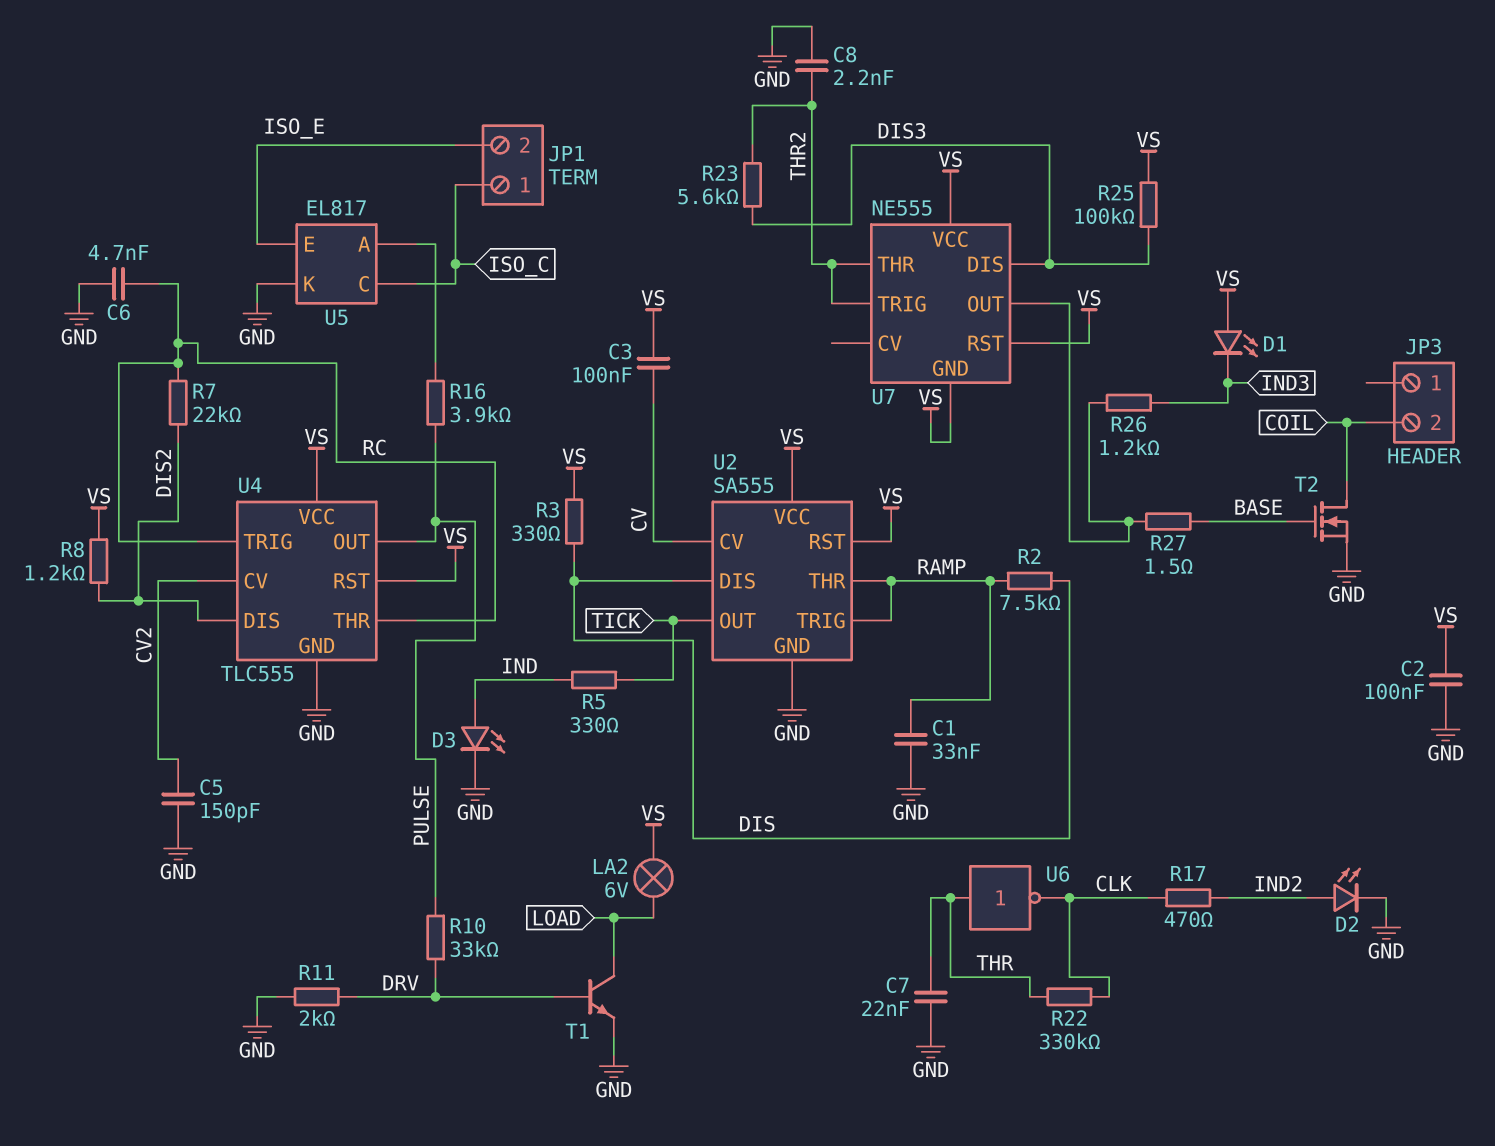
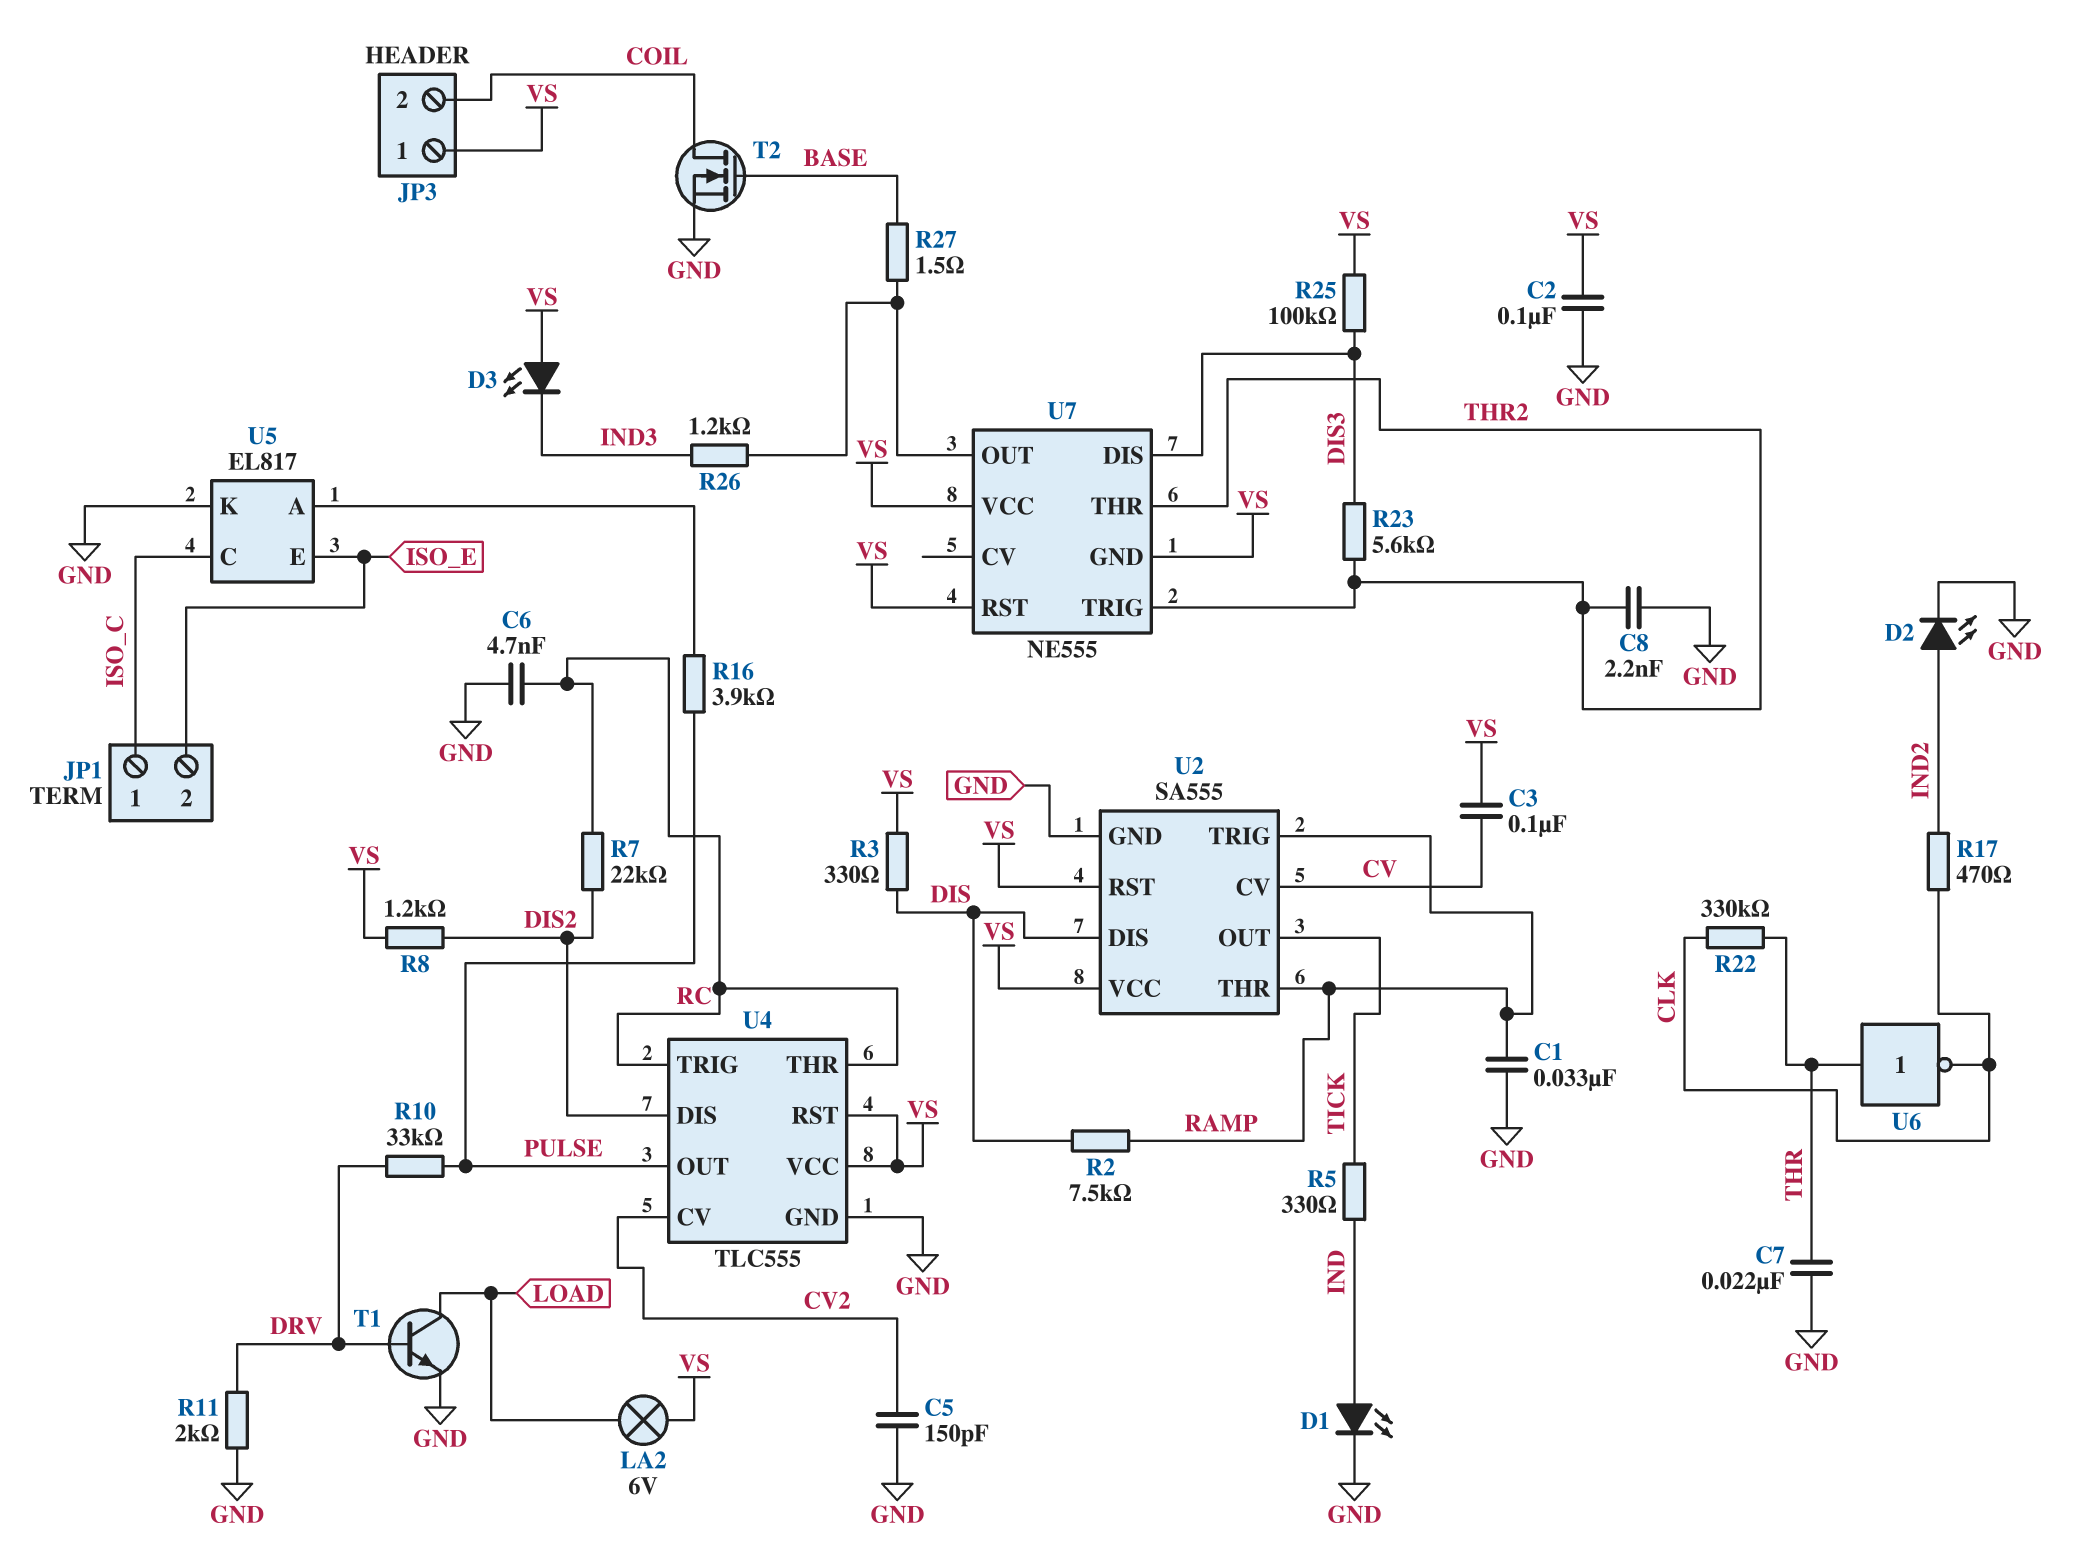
D1: LED (A VS, K IND3) -> LED (A IND, K GND)
D3: LED (A IND, K GND) -> LED (A VS, K IND3)
JP3 pin 1: none -> VS

